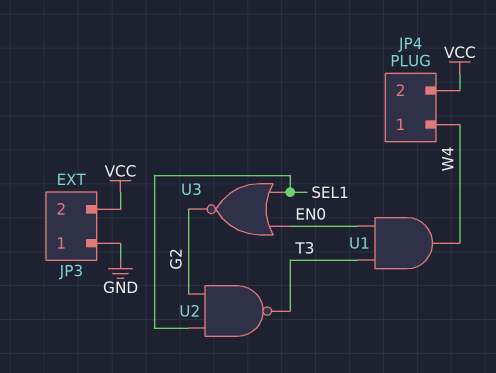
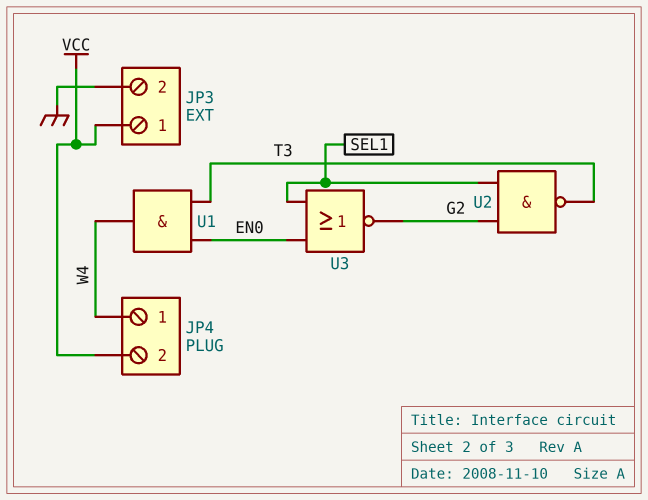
JP3 pin 1: GND -> VCC
JP3 pin 2: VCC -> GND

